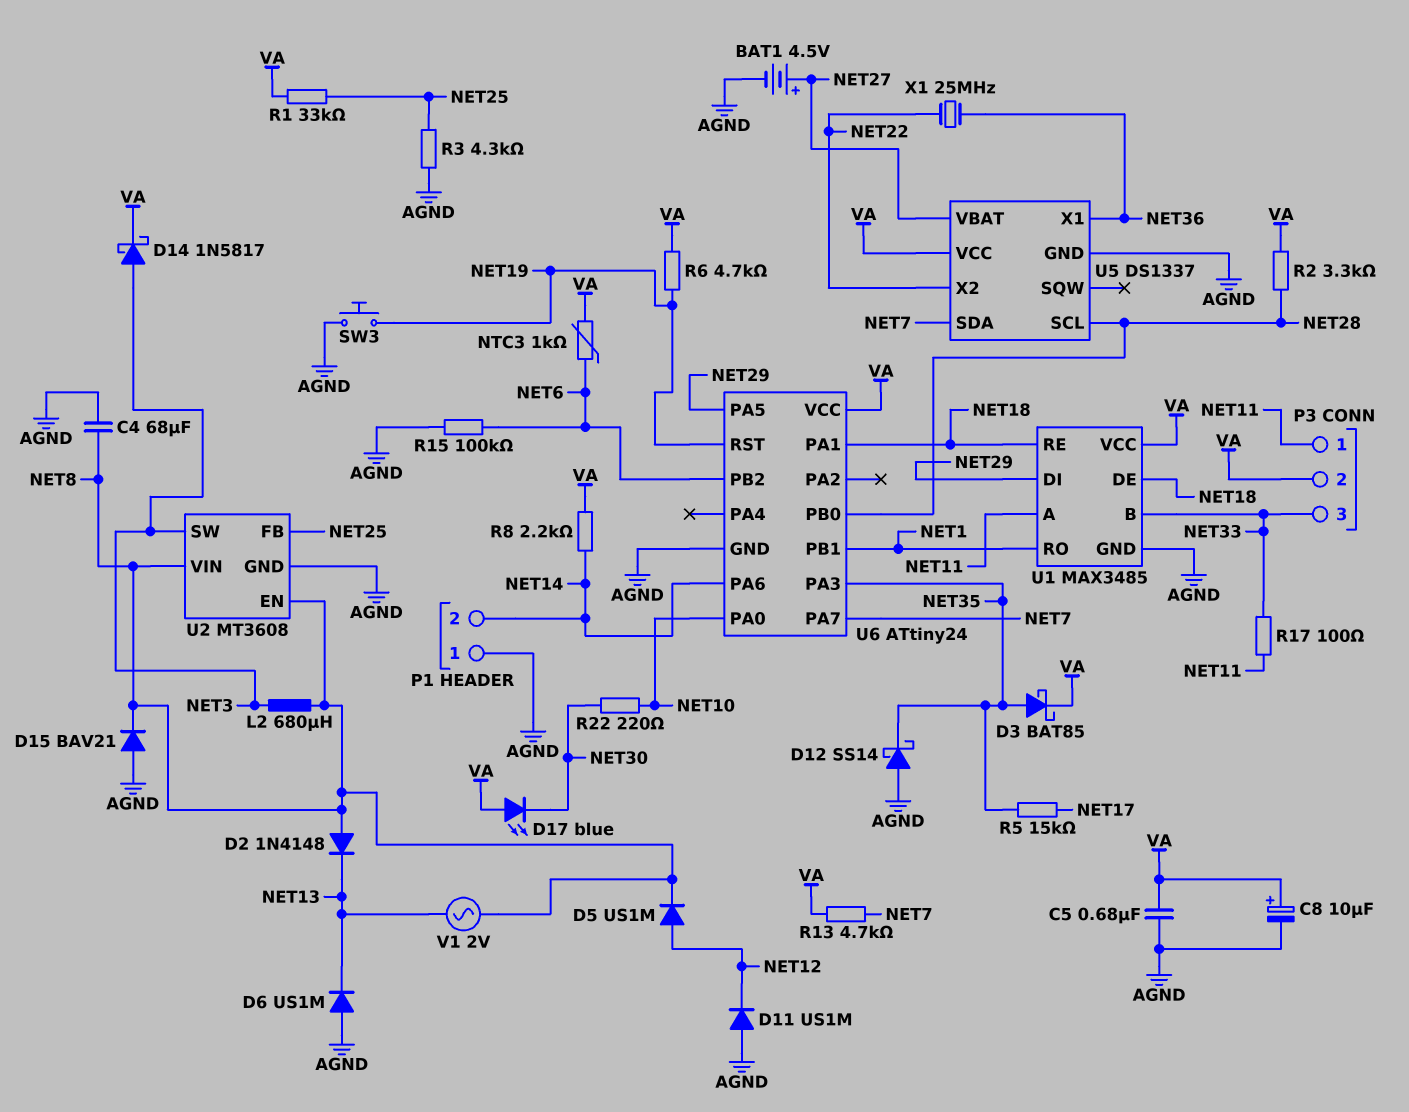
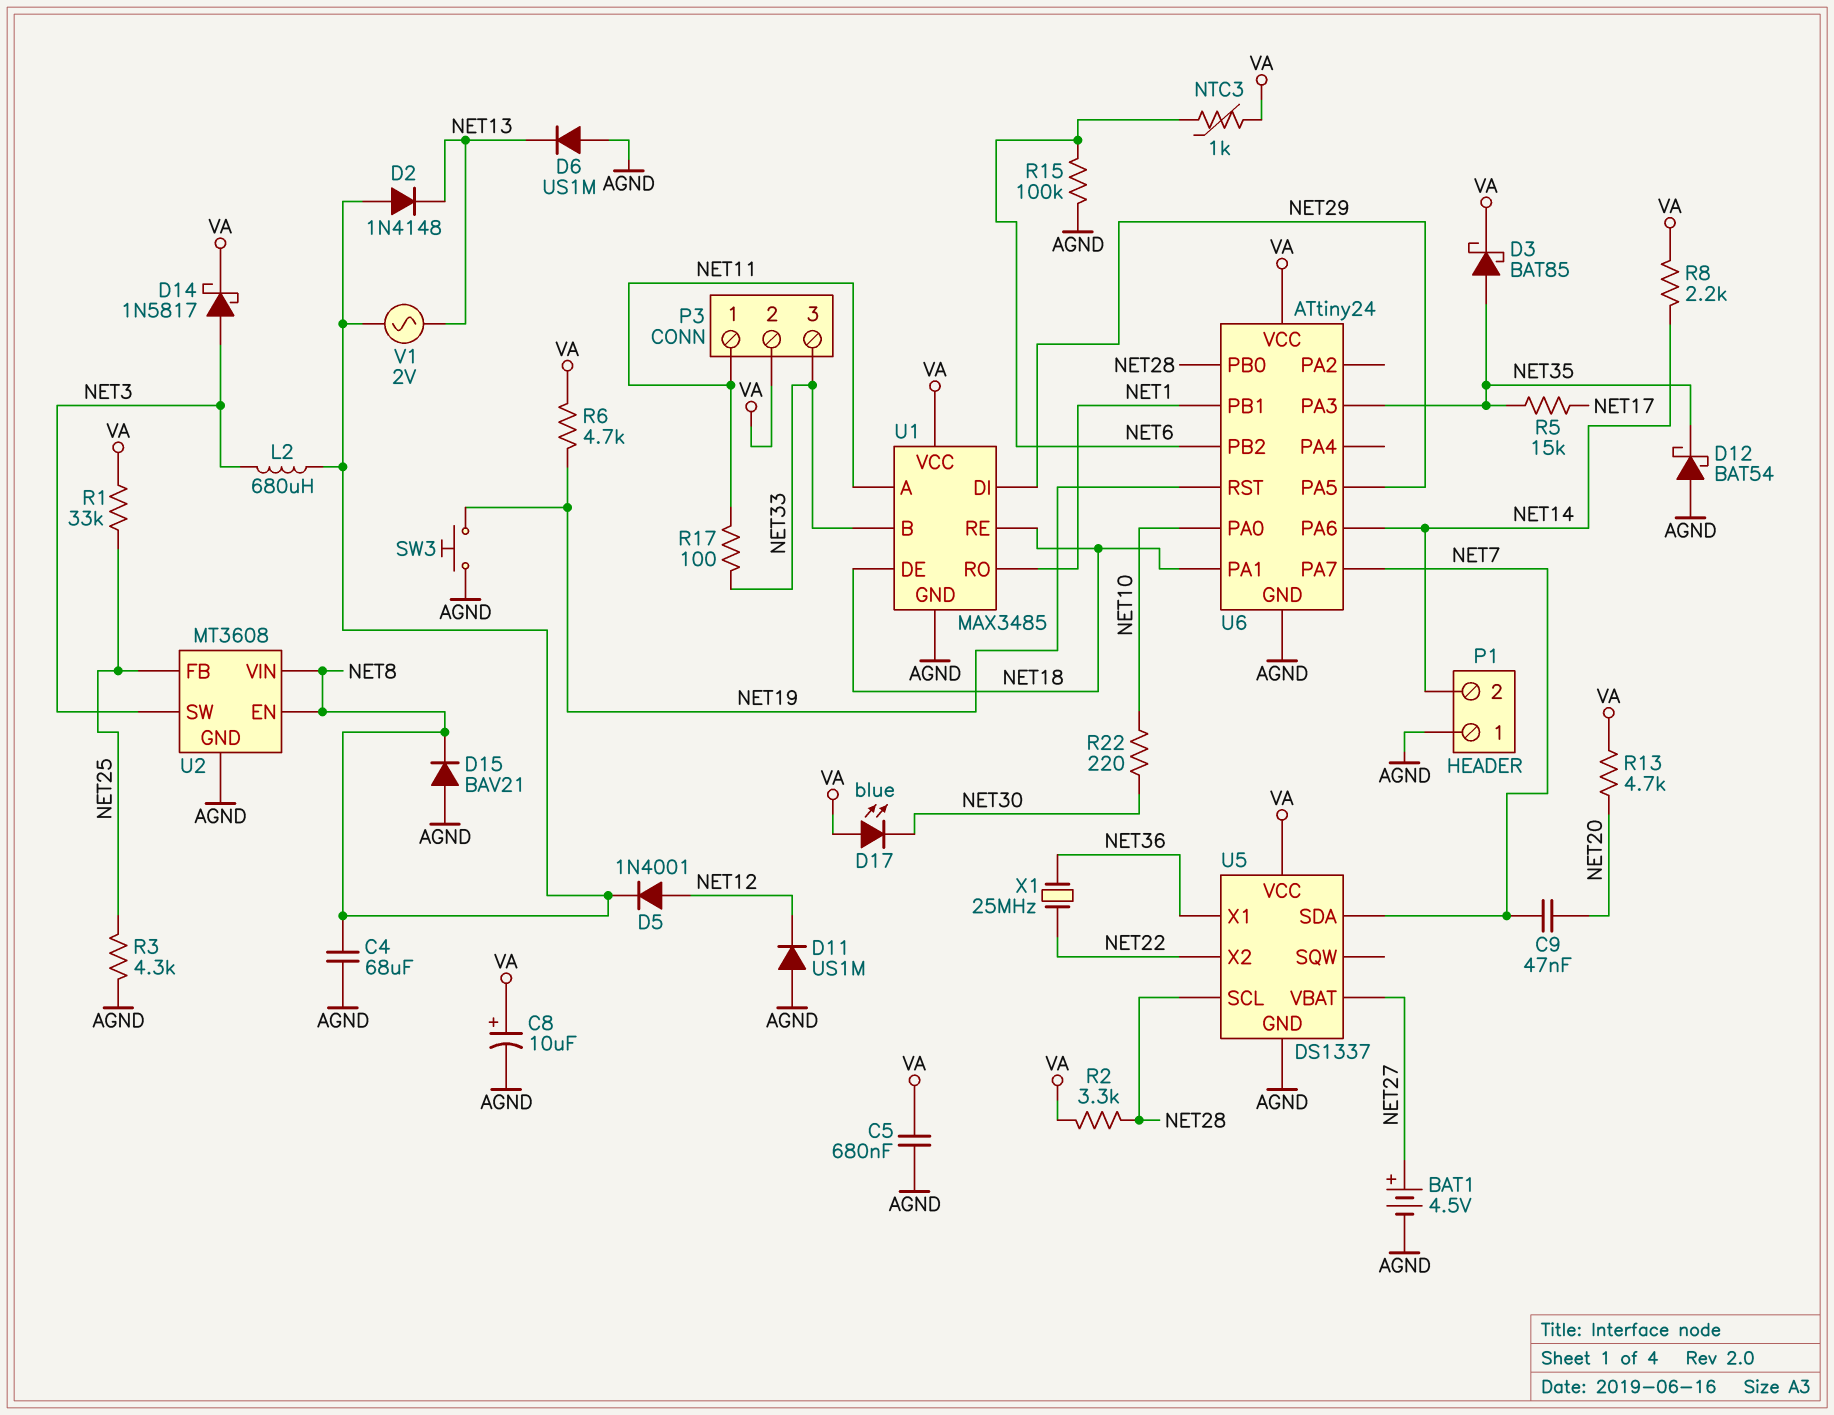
C9: none -> 47nF (NET7, NET20)
D5: diode US1M (A NET12, K NET8) -> diode 1N4001 (A NET12, K NET8)
D12: schottky SS14 (A AGND, K NET35) -> schottky BAT54 (A AGND, K NET35)
R13: 4.7k (NET7, VA) -> 4.7k (NET20, VA)

